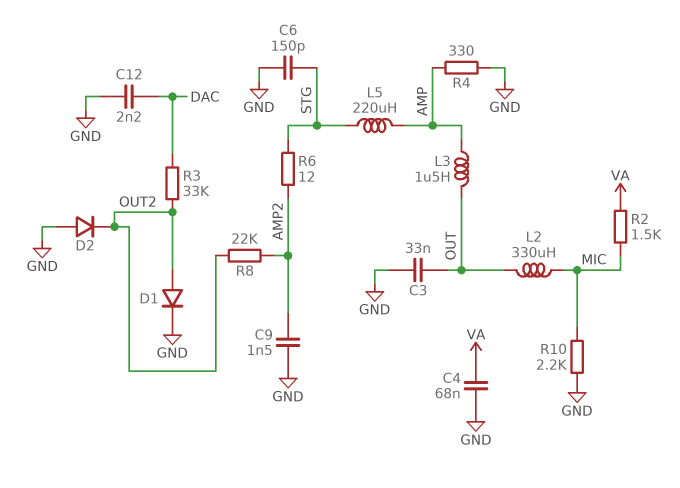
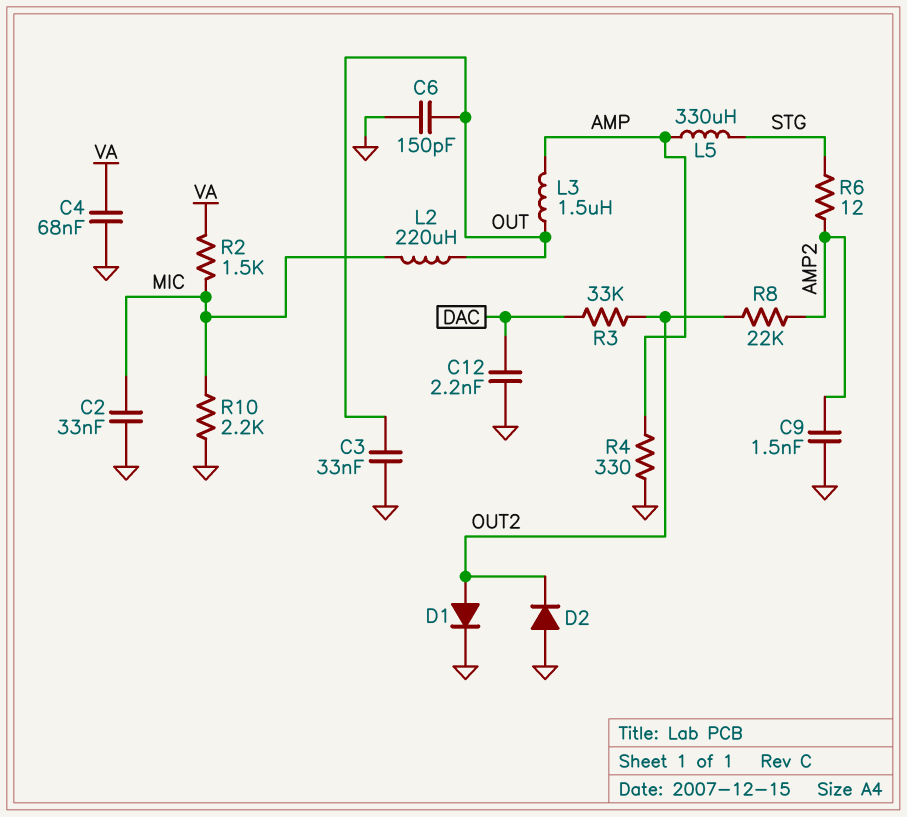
C2: none -> 33nF (GND, MIC)
C6: 150pF (GND, STG) -> 150pF (GND, OUT)
L2: 330uH (MIC, OUT) -> 220uH (MIC, OUT)
L5: 220uH (AMP, STG) -> 330uH (AMP, STG)

